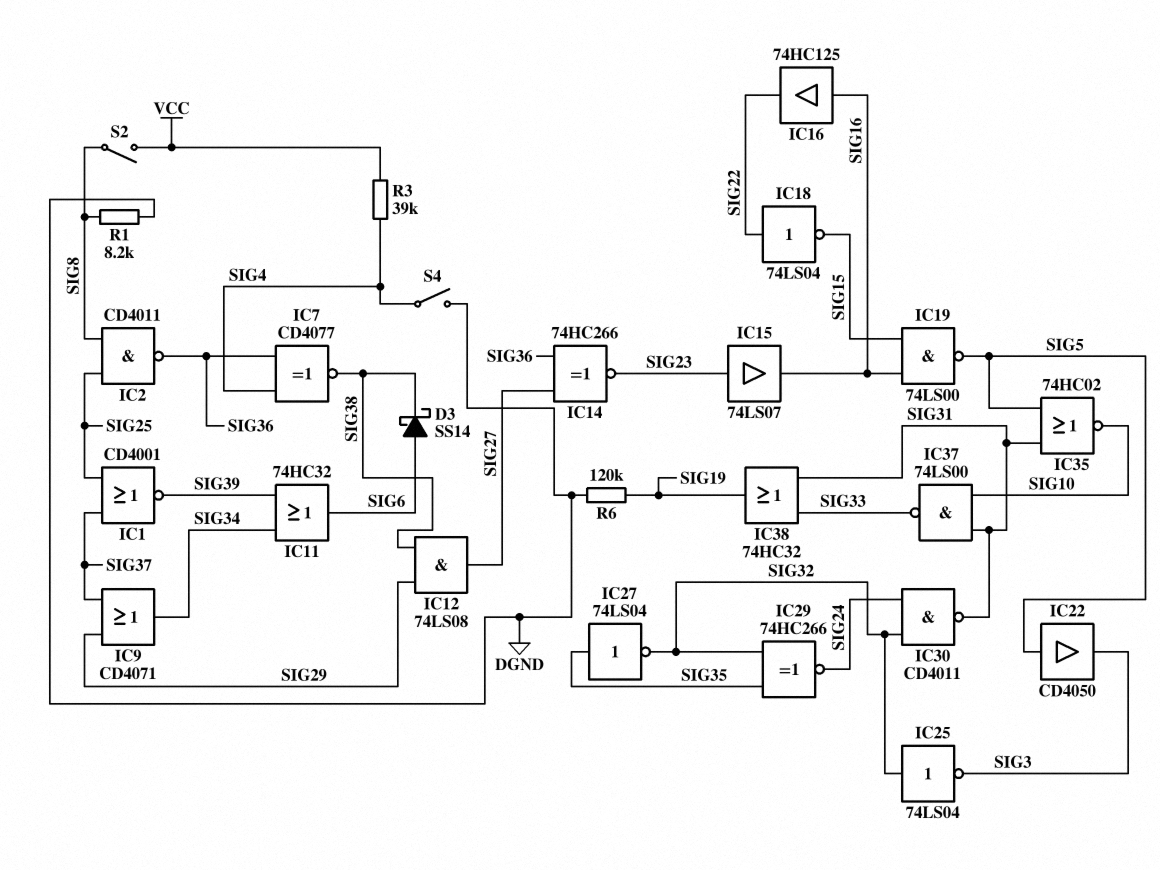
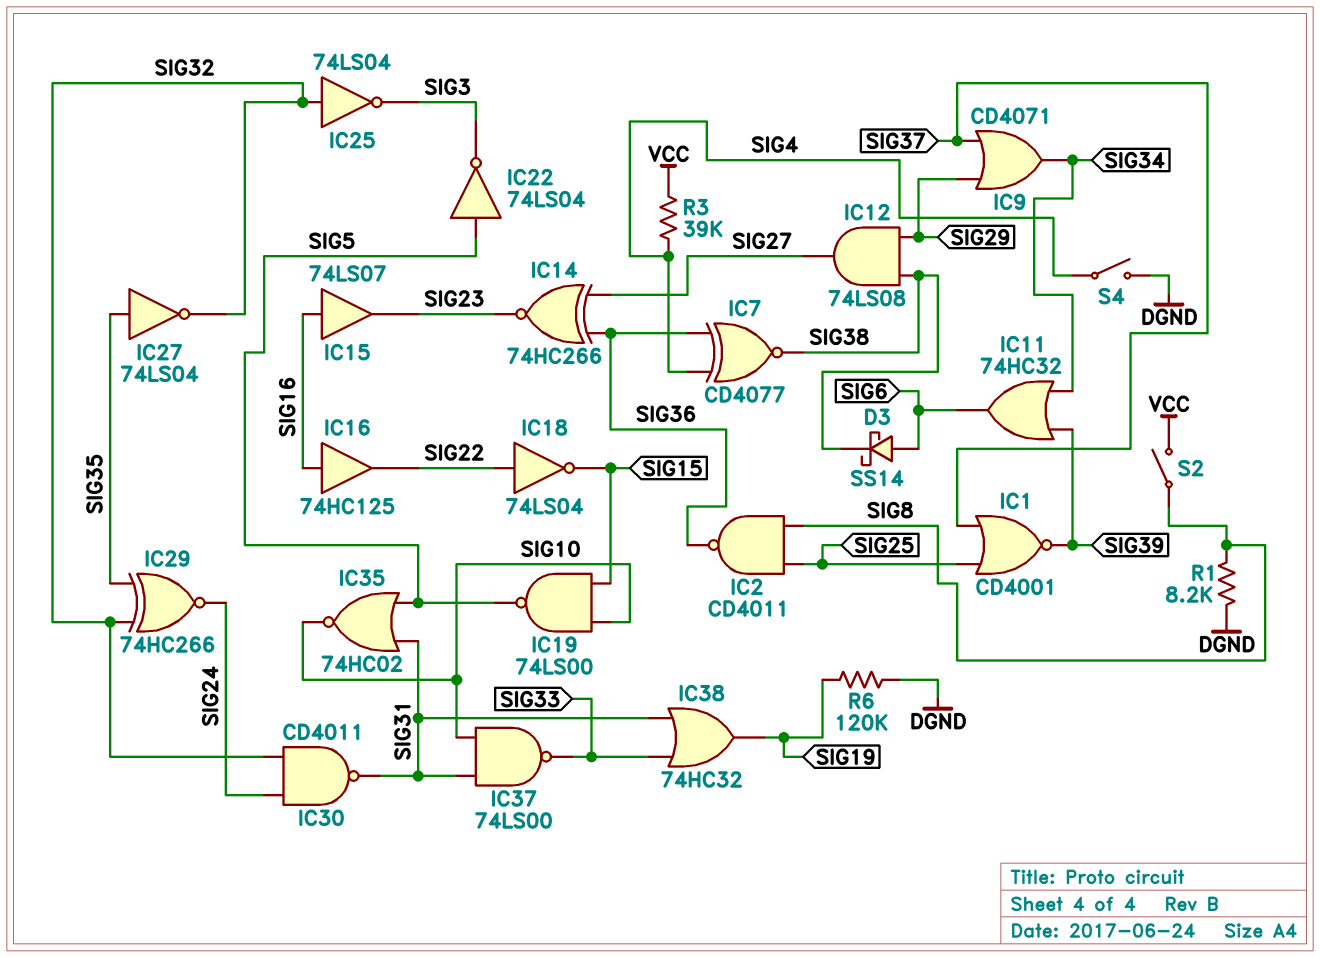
IC15: buffer 74LS07 (in SIG23, out SIG16) -> buffer 74LS07 (in SIG16, out SIG23)
IC19: NAND 74LS00 (in SIG15, in SIG16, out SIG5) -> NAND 74LS00 (in SIG10, in SIG15, out SIG5)
IC22: buffer CD4050 (in SIG5, out SIG3) -> NOT 74LS04 (in SIG5, out SIG3)

